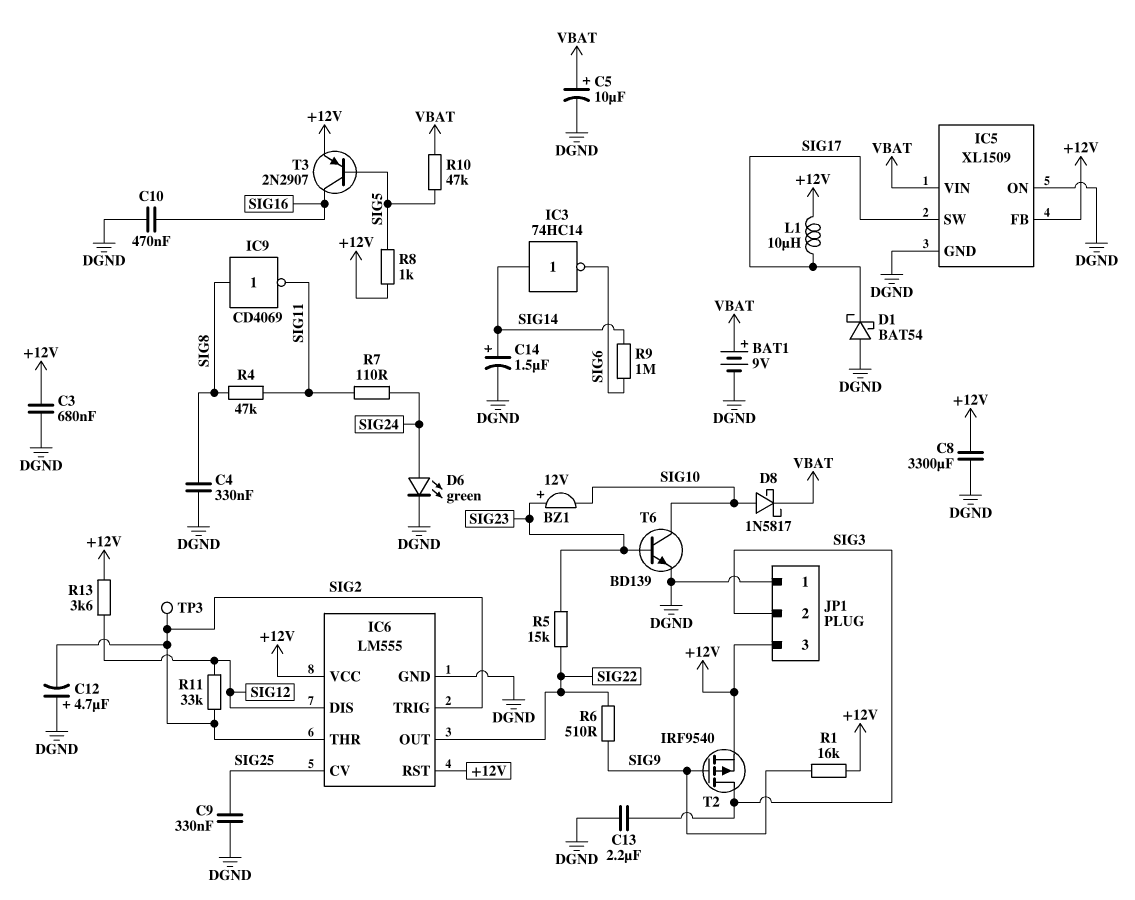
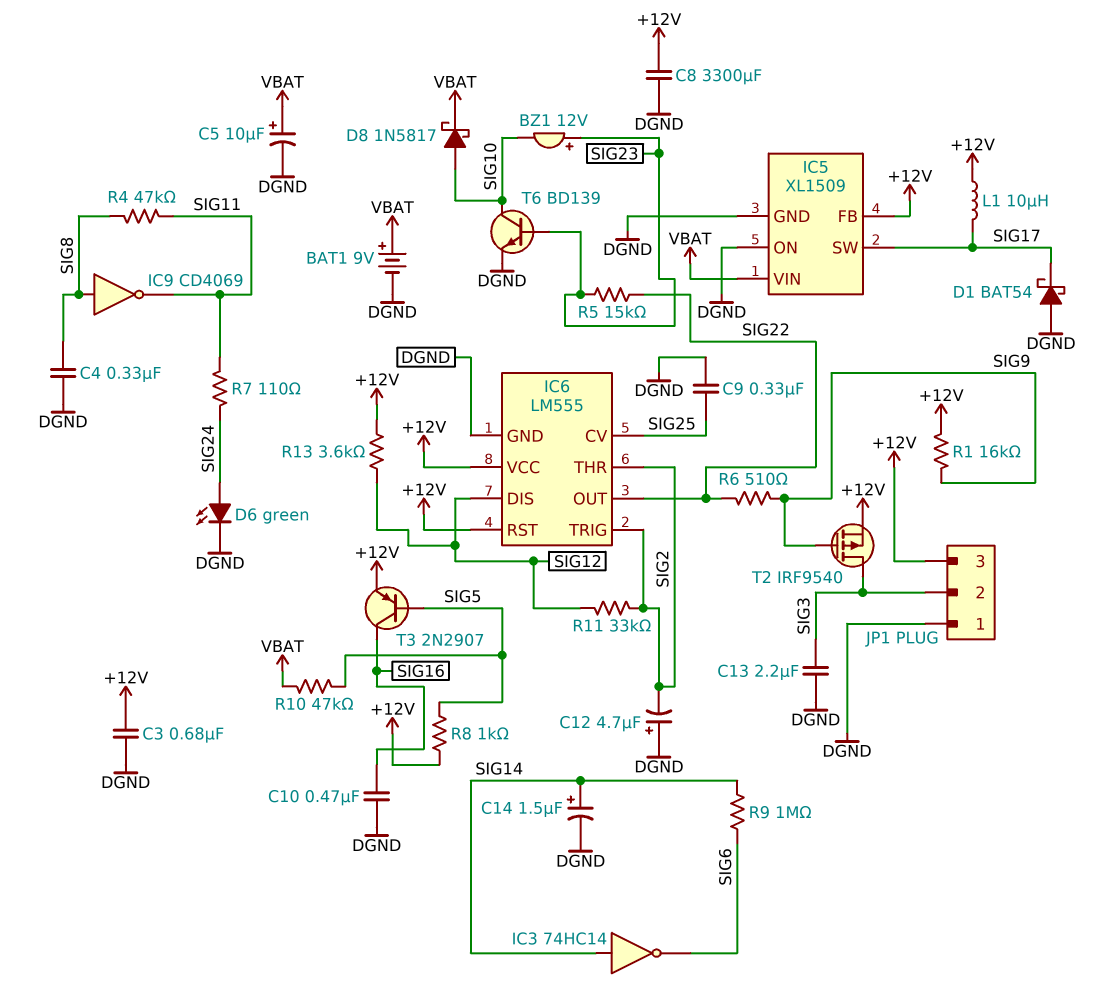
TP3: test point (SIG2) -> none

